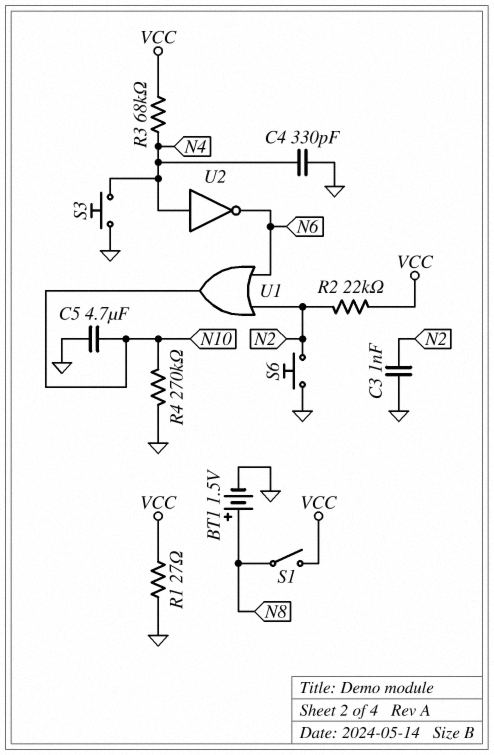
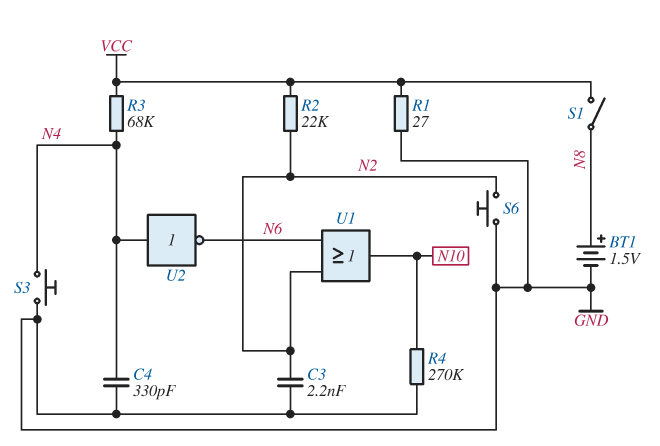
C3: 1nF (GND, N2) -> 2.2nF (GND, N2)
C5: 4.7uF (GND, N10) -> none

